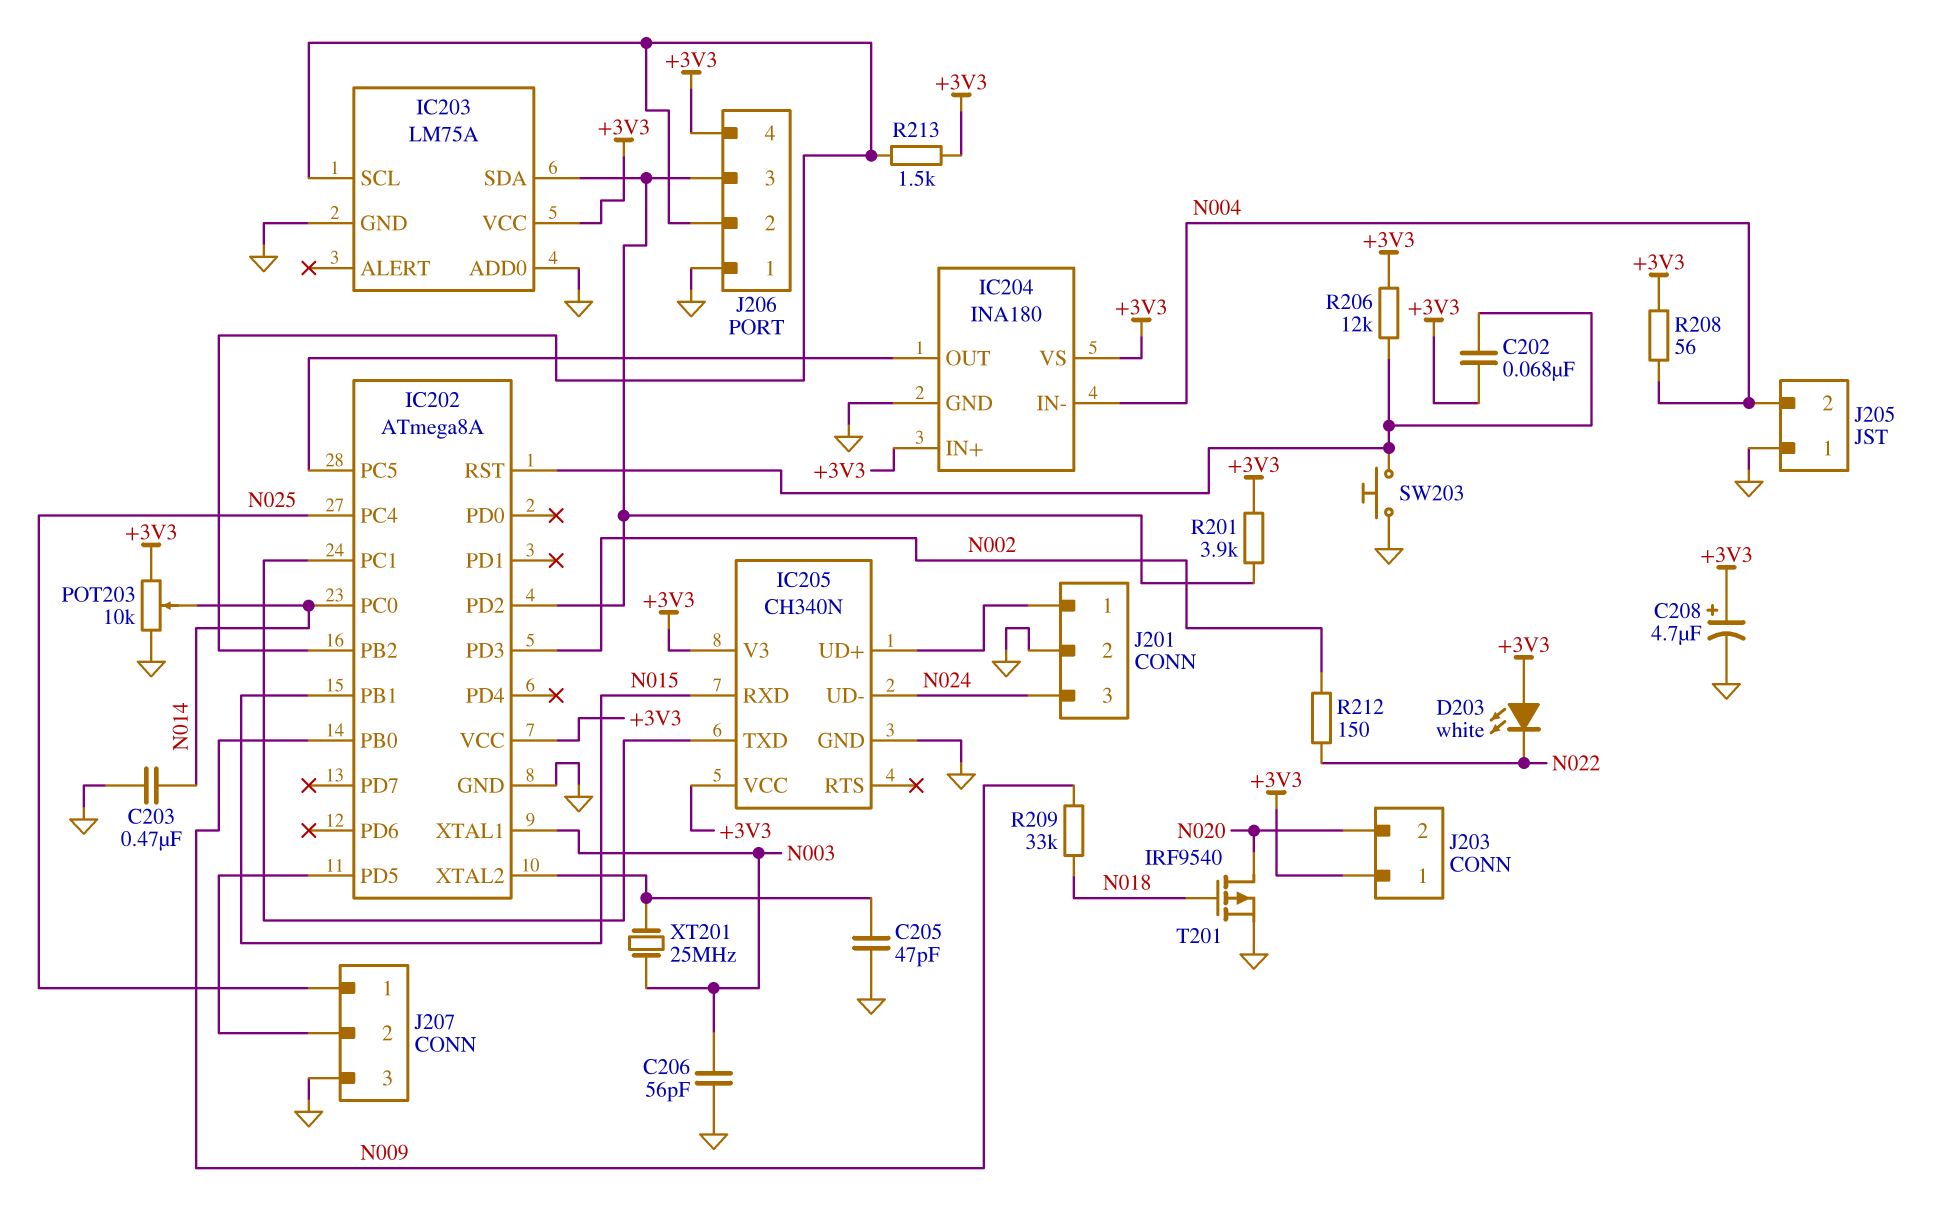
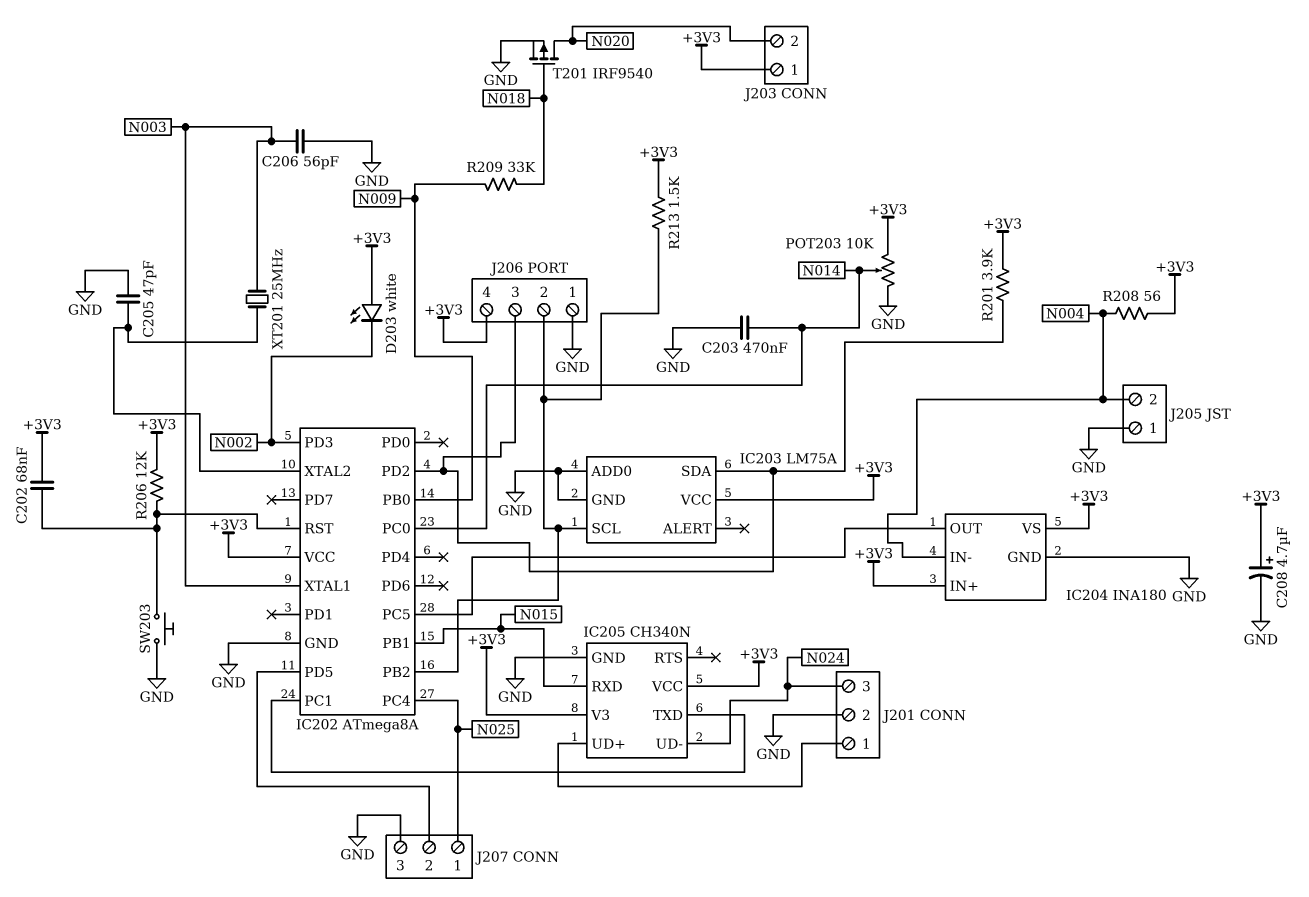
D203: LED white (A +3V3, K N022) -> LED white (A +3V3, K N002)
R212: 150 (N002, N022) -> none

